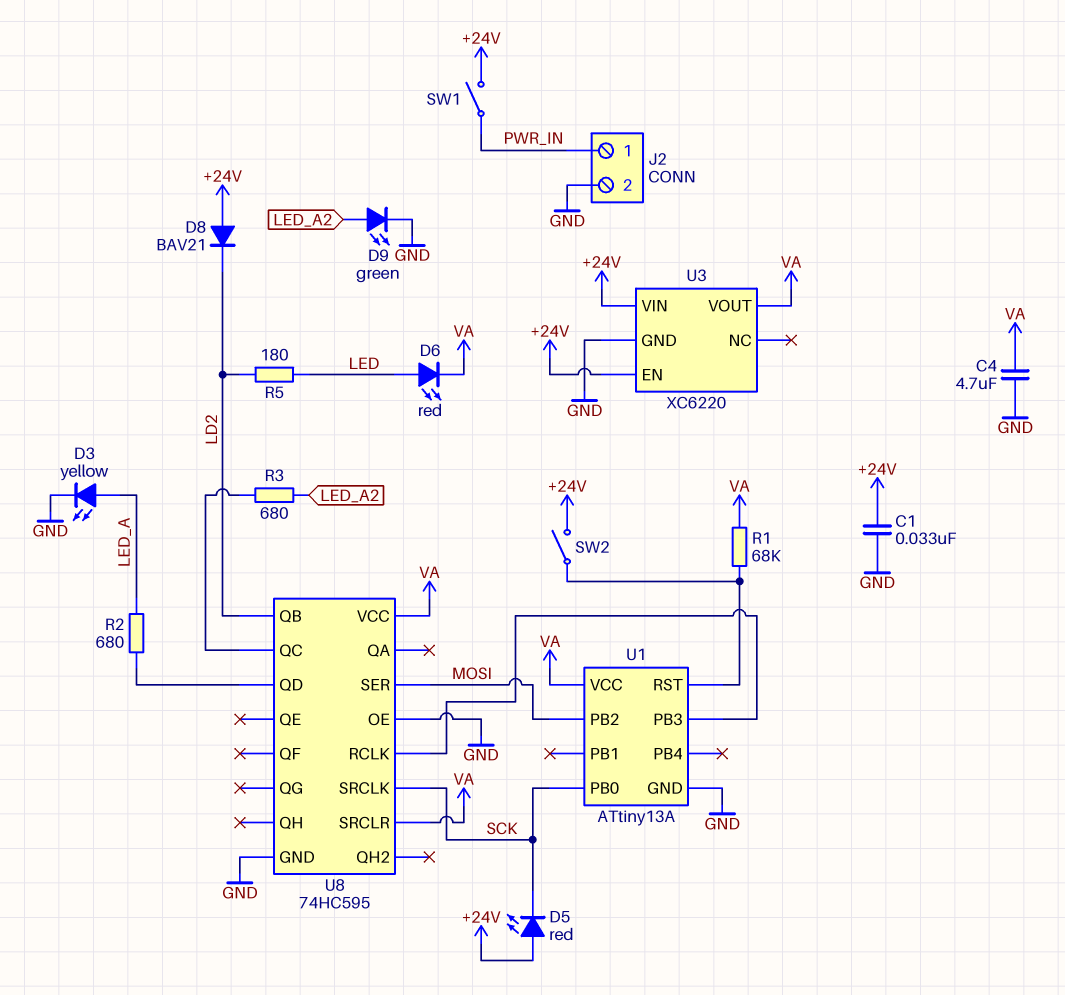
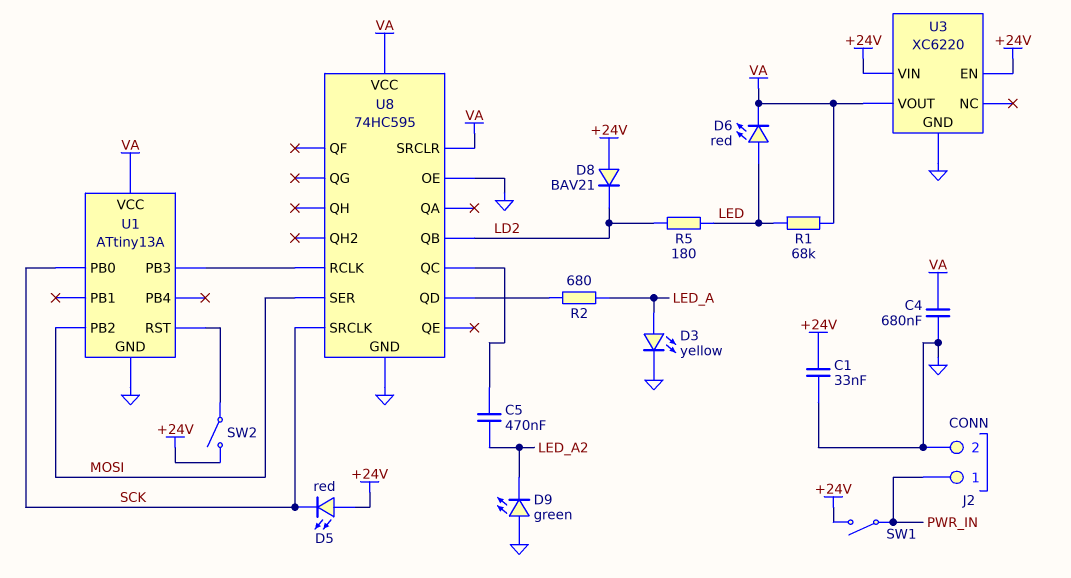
C4: 4.7uF (GND, VA) -> 680nF (GND, VA)
C5: none -> 470nF (LED_A2, U8/QC)
D9: LED green (A LED_A2, K GND) -> LED green (A GND, K LED_A2)
R1: 68k (U1/RST, VA) -> 68k (LED, VA)
R3: 680 (LED_A2, U8/QC) -> none

